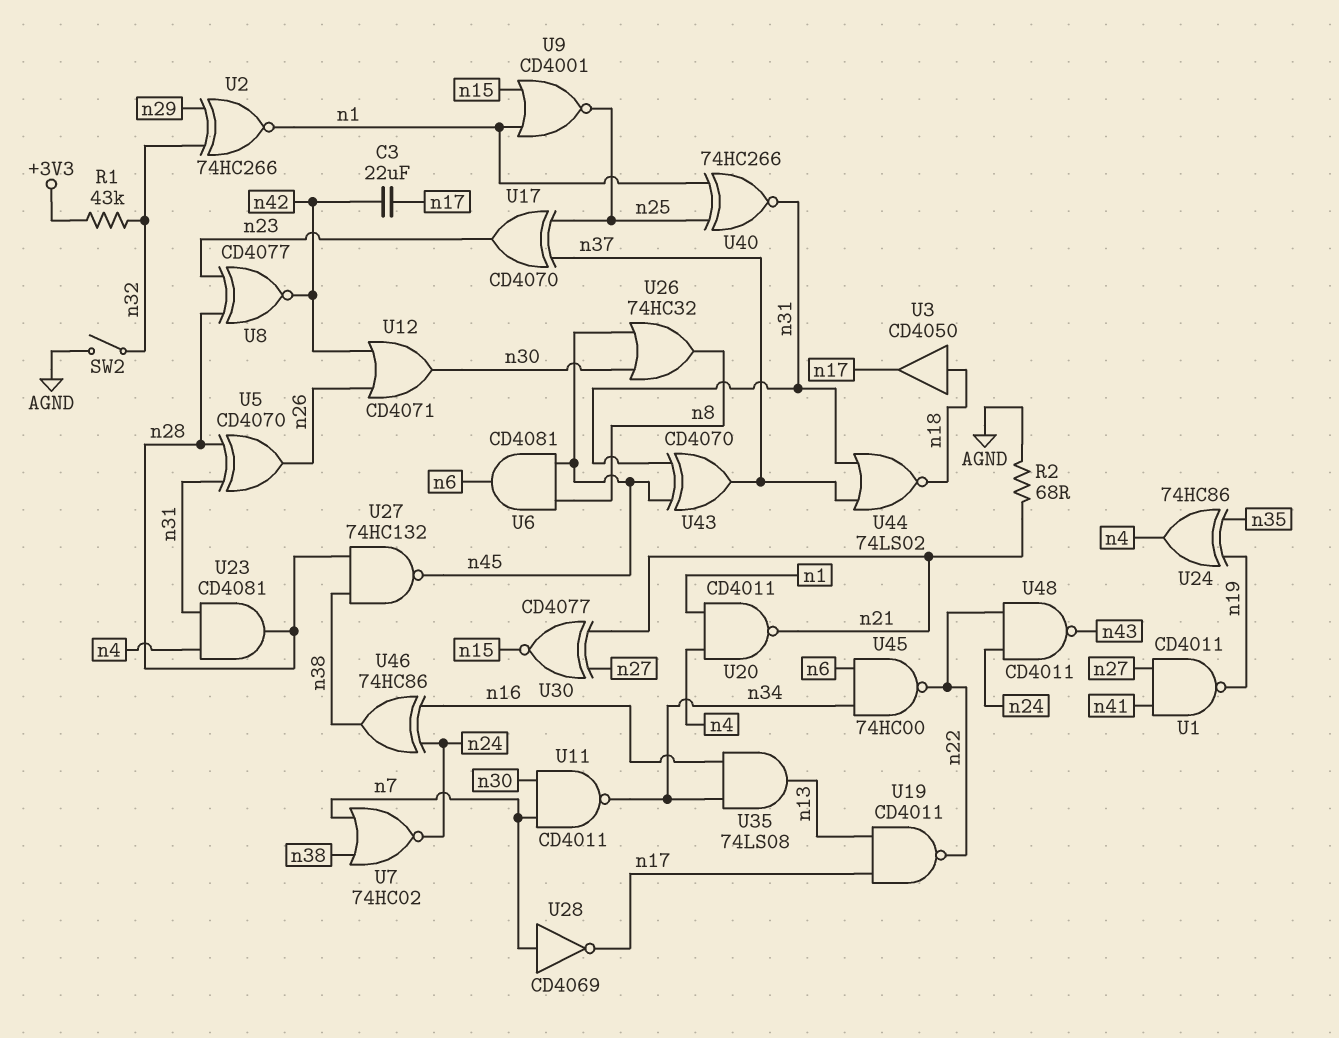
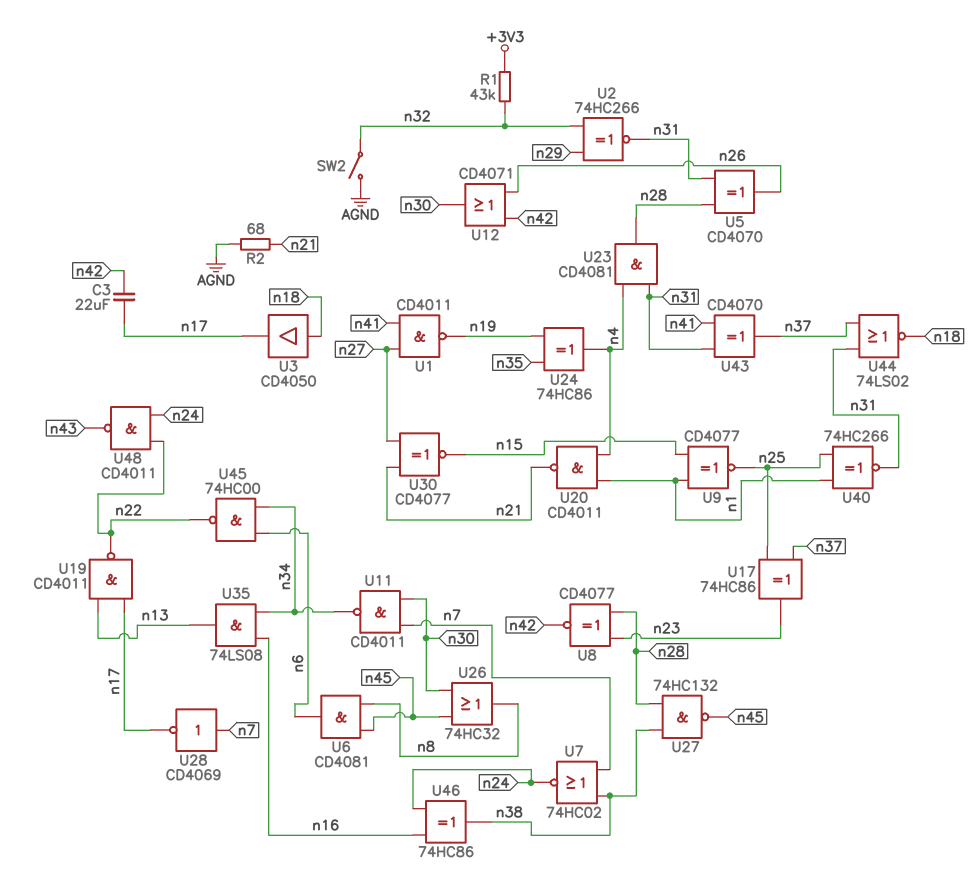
U2: XNOR 74HC266 (in n29, in n32, out n1) -> XNOR 74HC266 (in n29, in n32, out n31)
U9: NOR CD4001 (in n1, in n15, out n25) -> XNOR CD4077 (in n1, in n15, out n25)
U17: XOR CD4070 (in n25, in n37, out n23) -> XOR 74HC86 (in n25, in n37, out n23)
U43: XOR CD4070 (in n31, in n45, out n37) -> XOR CD4070 (in n31, in n41, out n37)

